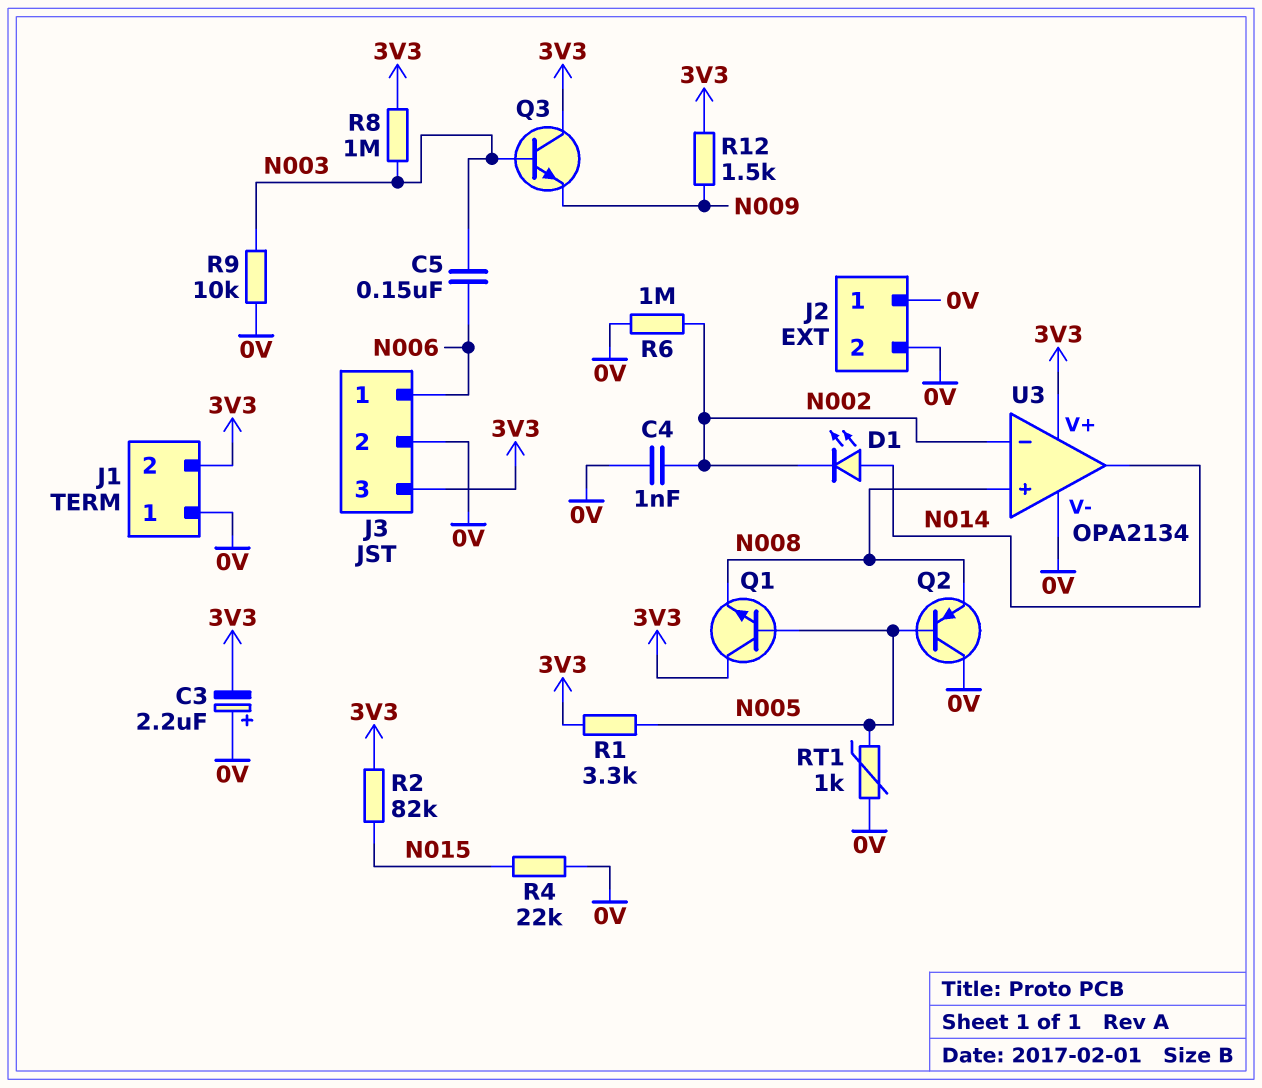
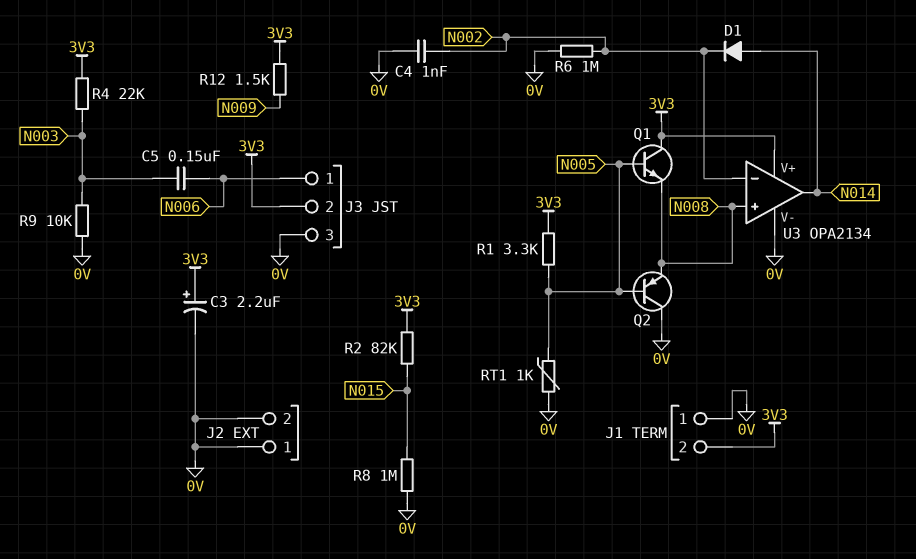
C3: 2.2uF (plus 0V, minus 3V3) -> 2.2uF (plus 3V3, minus 0V)
D1: LED (A N014, K N002) -> diode (A N014, K N002)
J3 pin 2: 0V -> 3V3
J3 pin 3: 3V3 -> 0V
Q3: NPN (B N003, C 3V3, E N009) -> none
R4: 22k (0V, N015) -> 22k (3V3, N003)
R8: 1M (3V3, N003) -> 1M (0V, N015)

